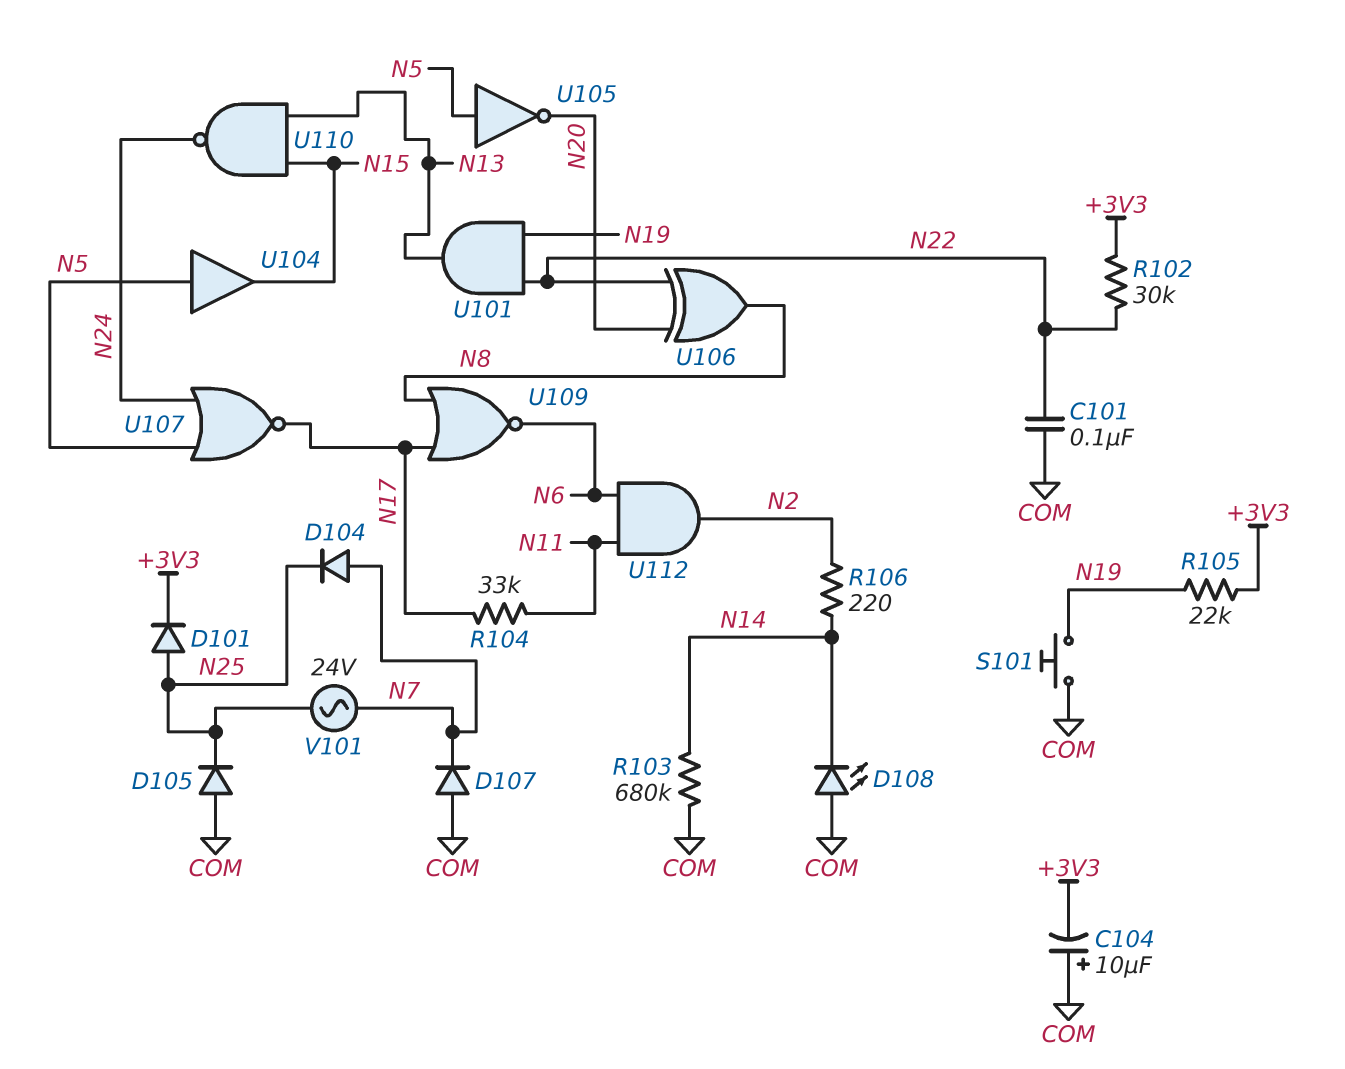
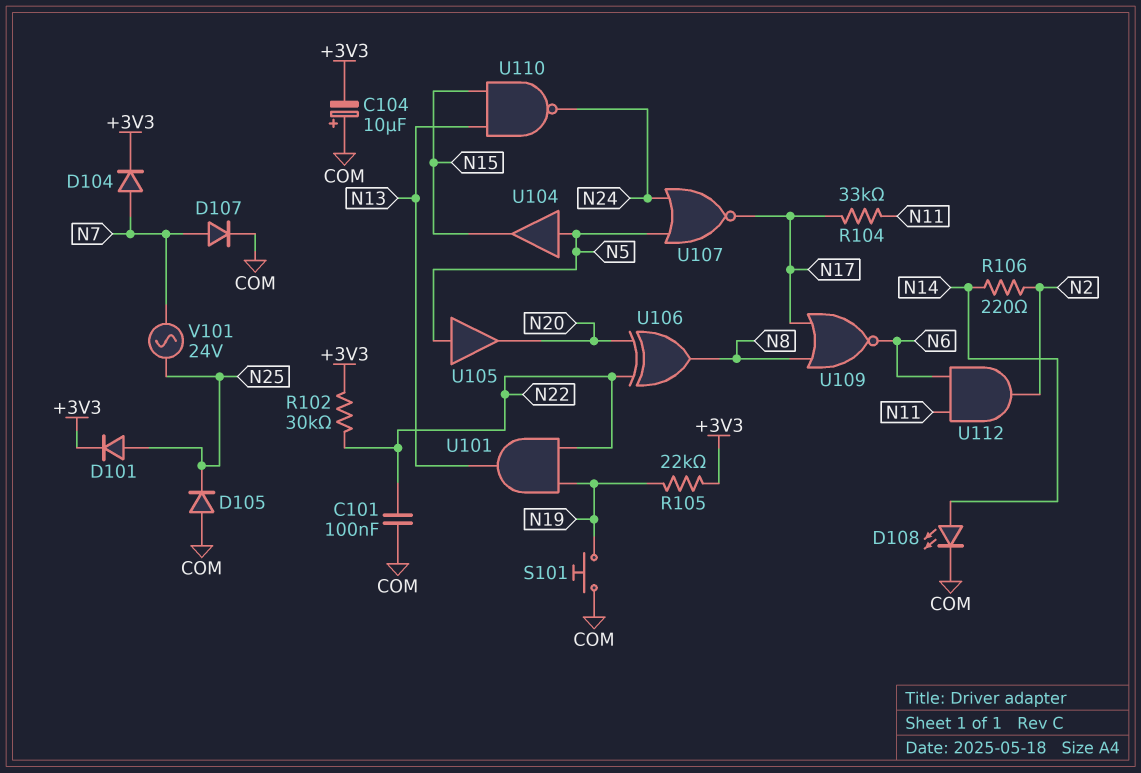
D104: diode (A N7, K N25) -> diode (A N7, K +3V3)
D107: diode (A COM, K N7) -> diode (A N7, K COM)
D108: LED (A COM, K N14) -> LED (A N14, K COM)
R103: 680k (COM, N14) -> none
U105: NOT (in N5, out N20) -> buffer (in N5, out N20)

